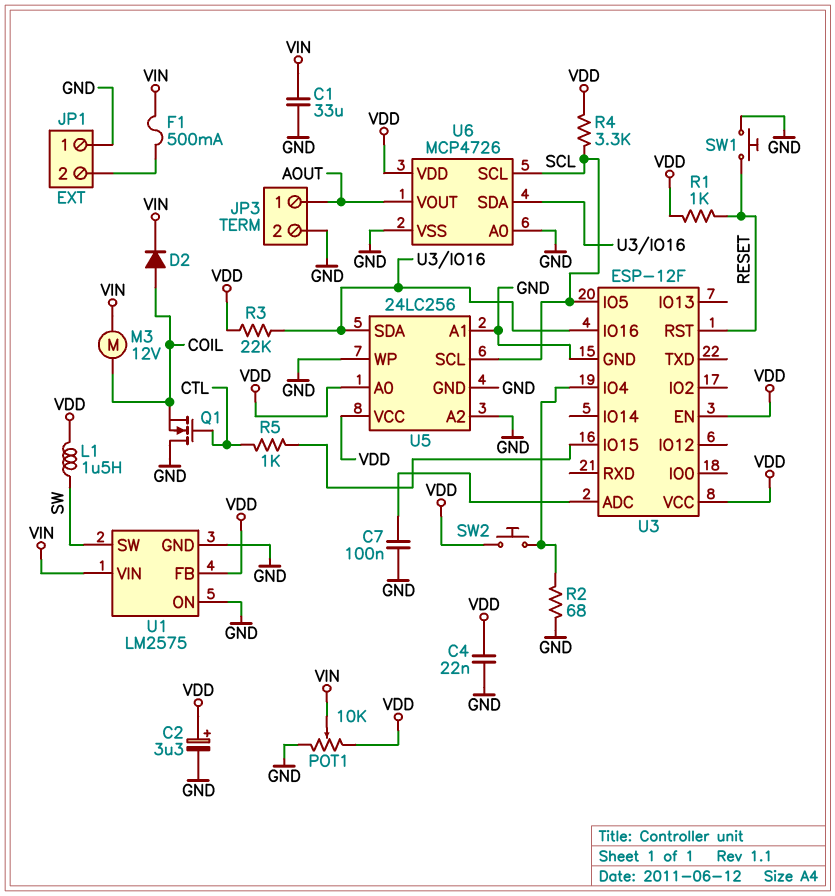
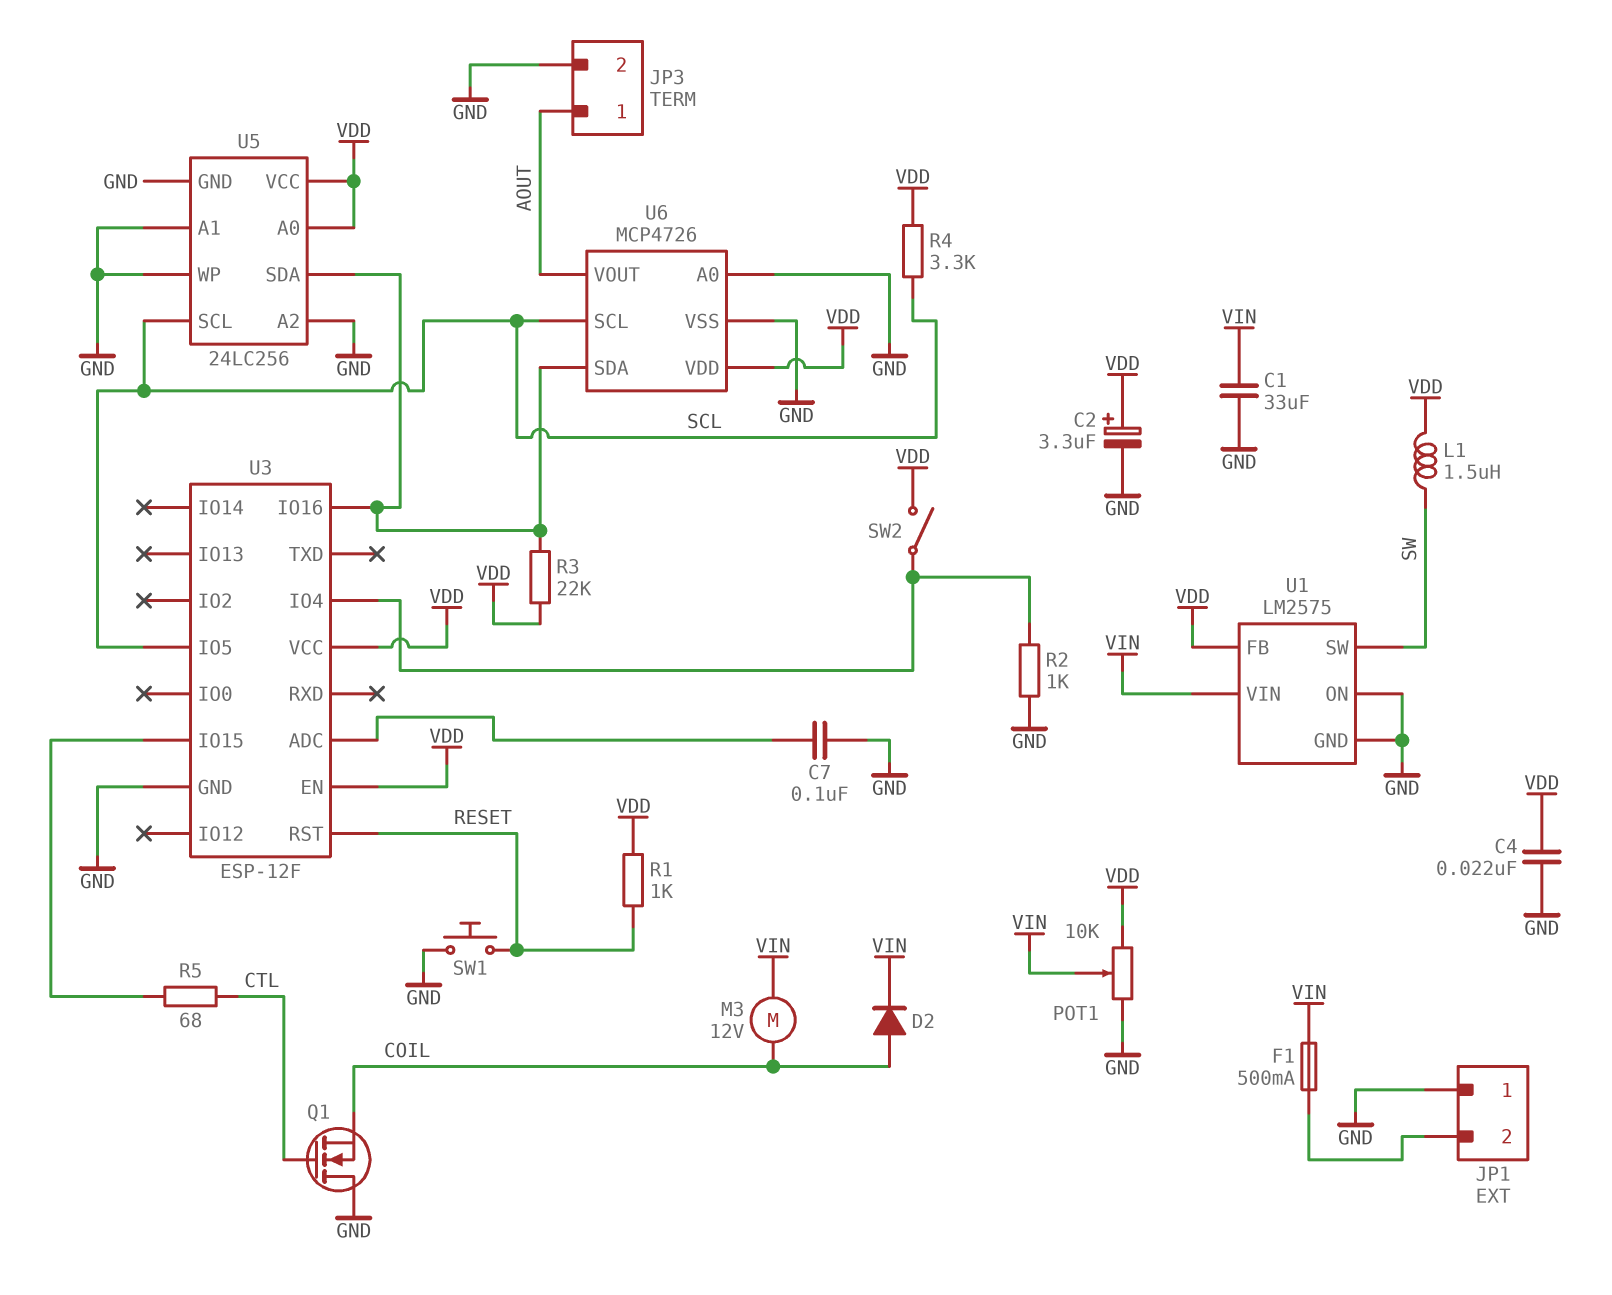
R2: 68 (GND, U3/IO4) -> 1k (GND, U3/IO4)
R5: 1k (CTL, U3/IO15) -> 68 (CTL, U3/IO15)
SW2: button (U3/IO4, VDD) -> switch (U3/IO4, VDD)

